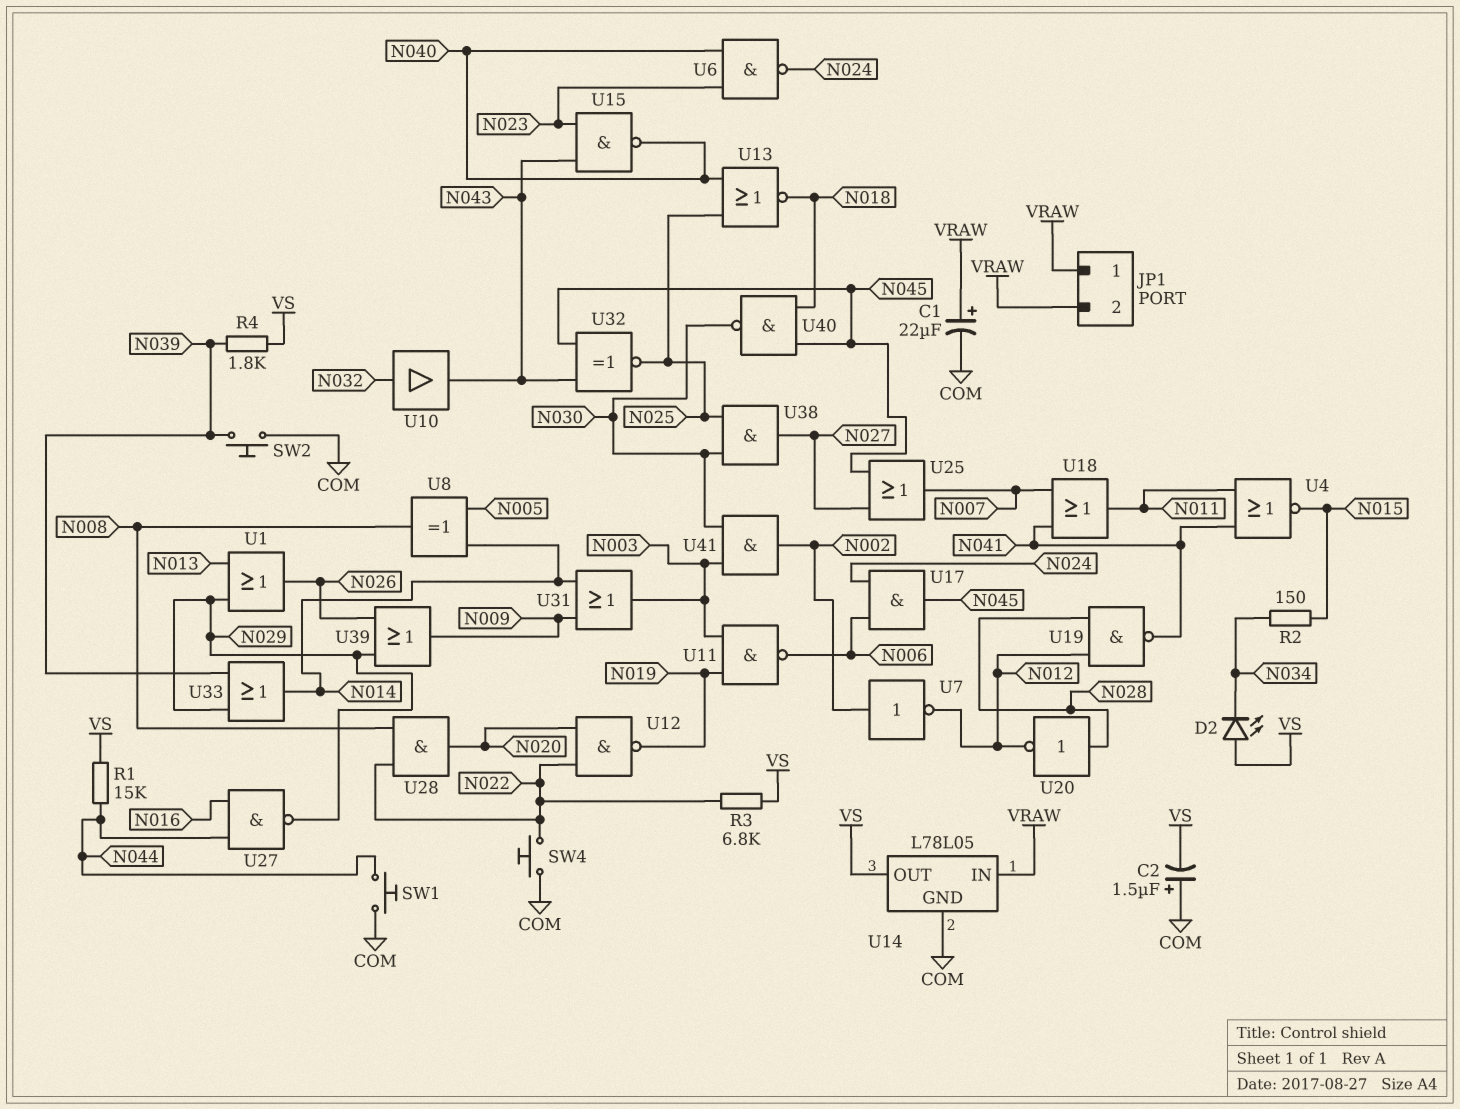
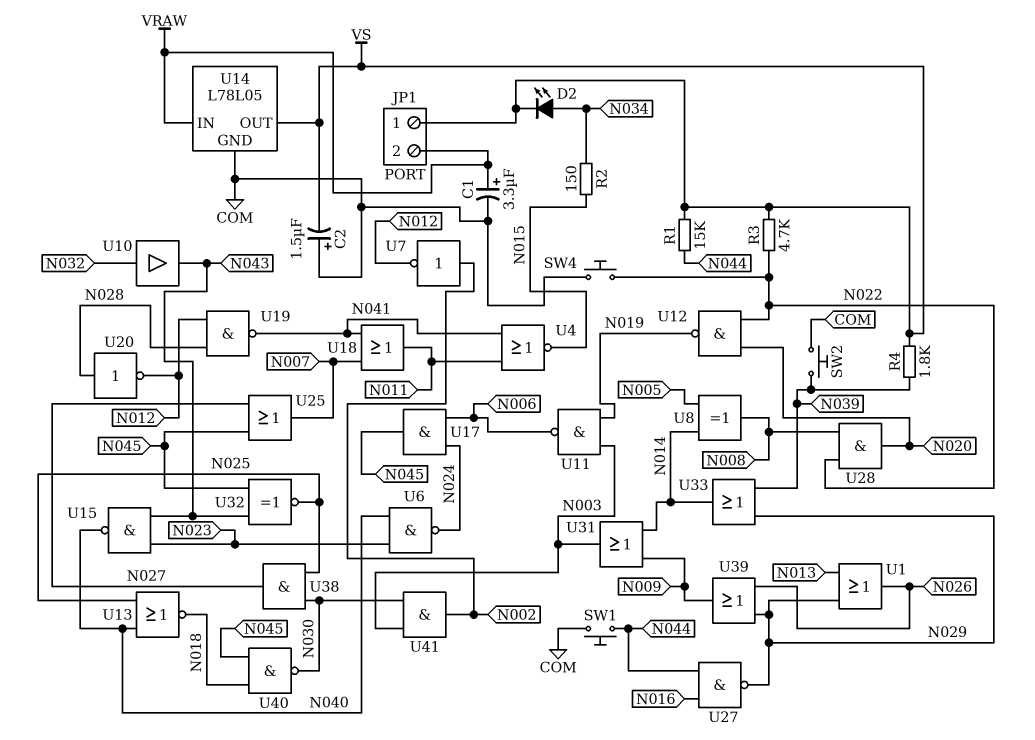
C1: 22uF (plus VRAW, minus COM) -> 3.3uF (plus VRAW, minus COM)
D2: LED (A VS, K N034) -> LED (A N034, K VS)
JP1 pin 1: VRAW -> VS
R3: 6.8k (N022, VS) -> 4.7k (N022, VS)

